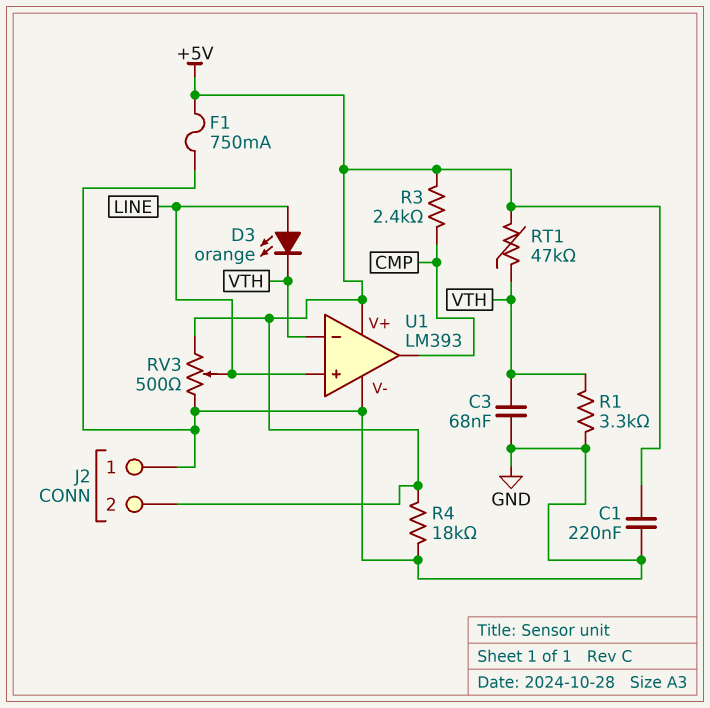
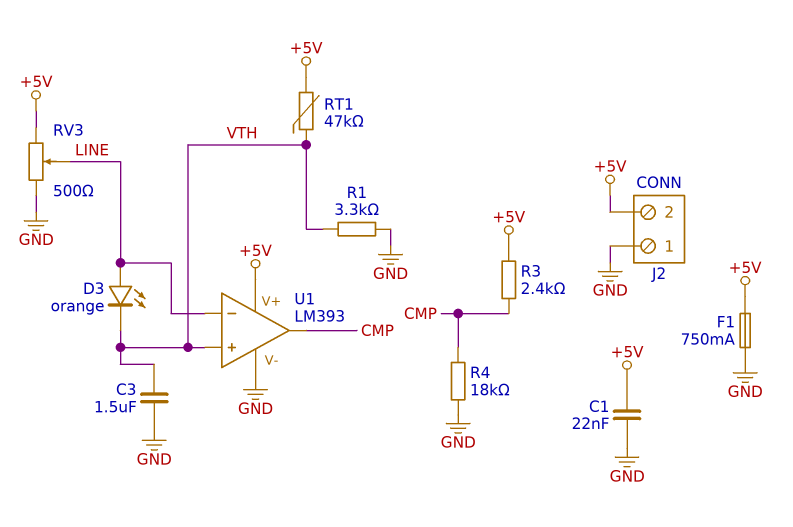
C1: 220nF (+5V, GND) -> 22nF (+5V, GND)
C3: 68nF (GND, VTH) -> 1.5uF (GND, VTH)
R4: 18k (+5V, GND) -> 18k (CMP, GND)
U1 pin in+: LINE -> VTH
U1 pin in-: VTH -> LINE

